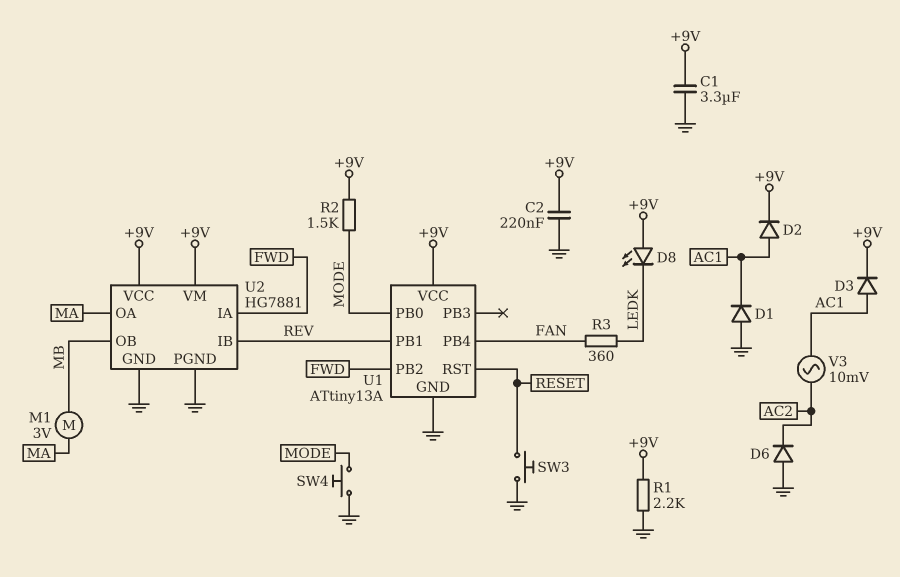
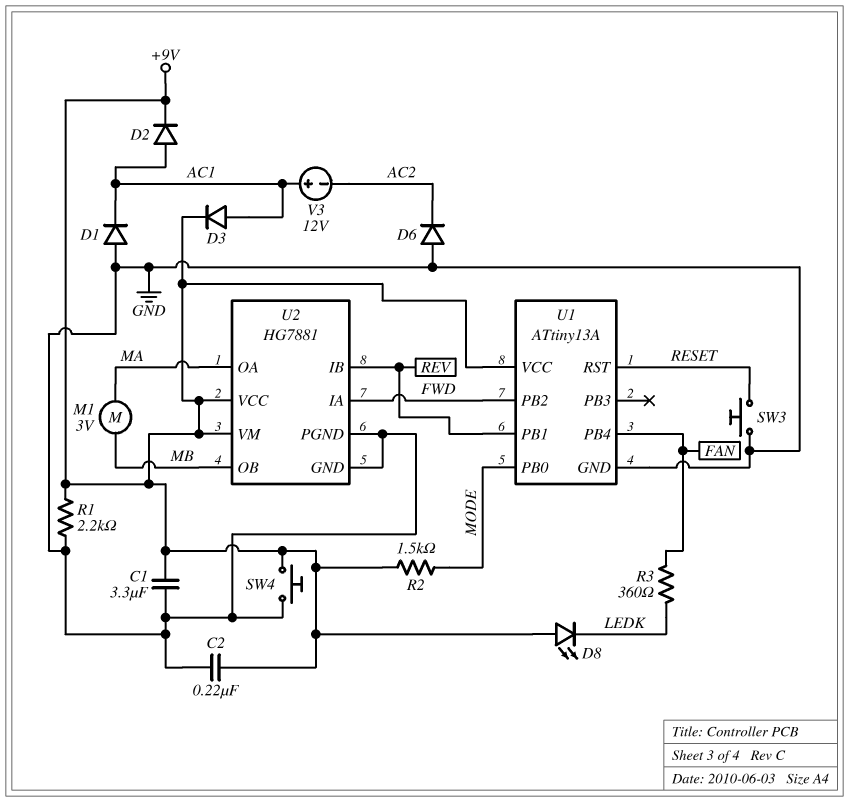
SW4: button (GND, MODE) -> button (+9V, GND)
V3: AC 10mV (AC1, AC2) -> 12V (plus AC1, minus AC2)

